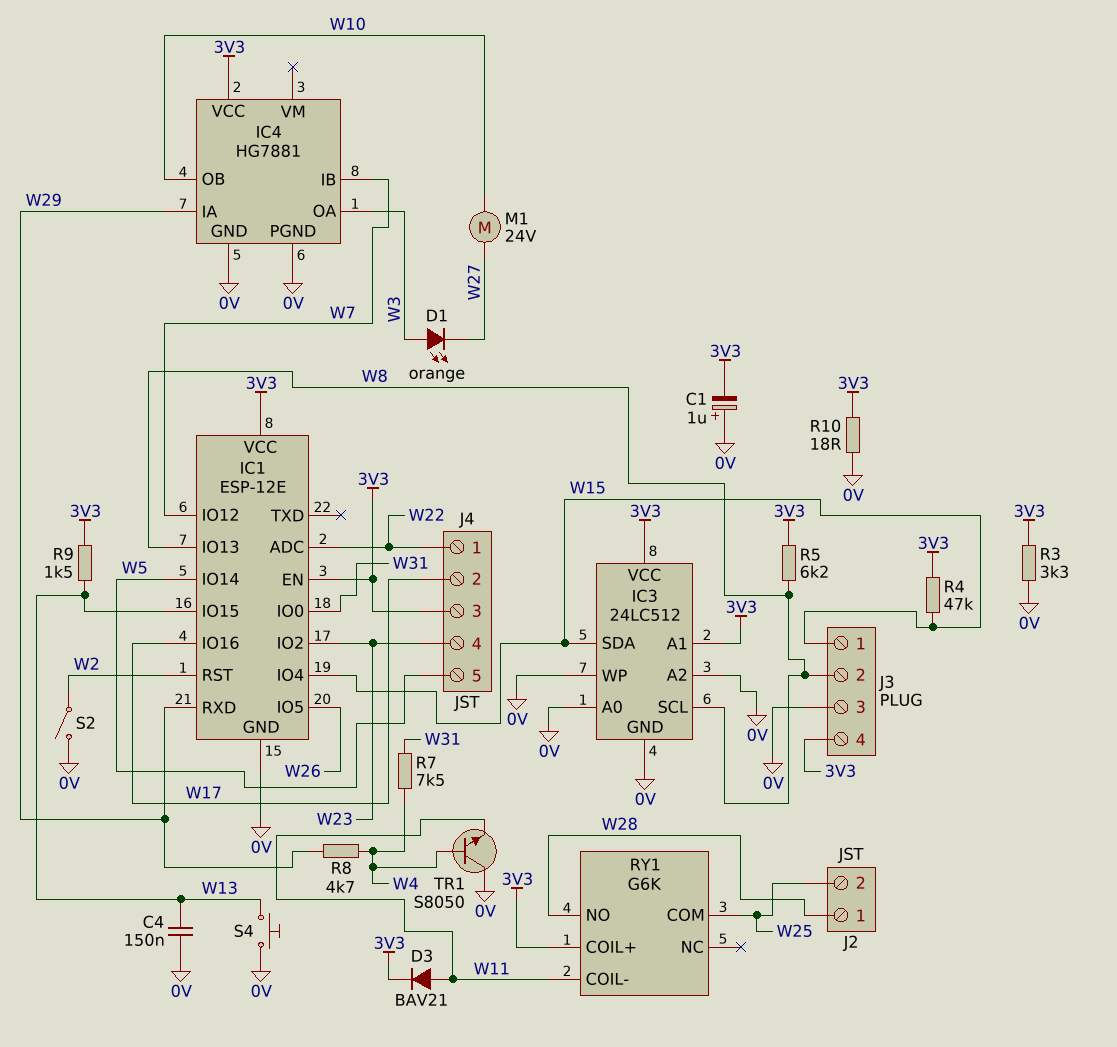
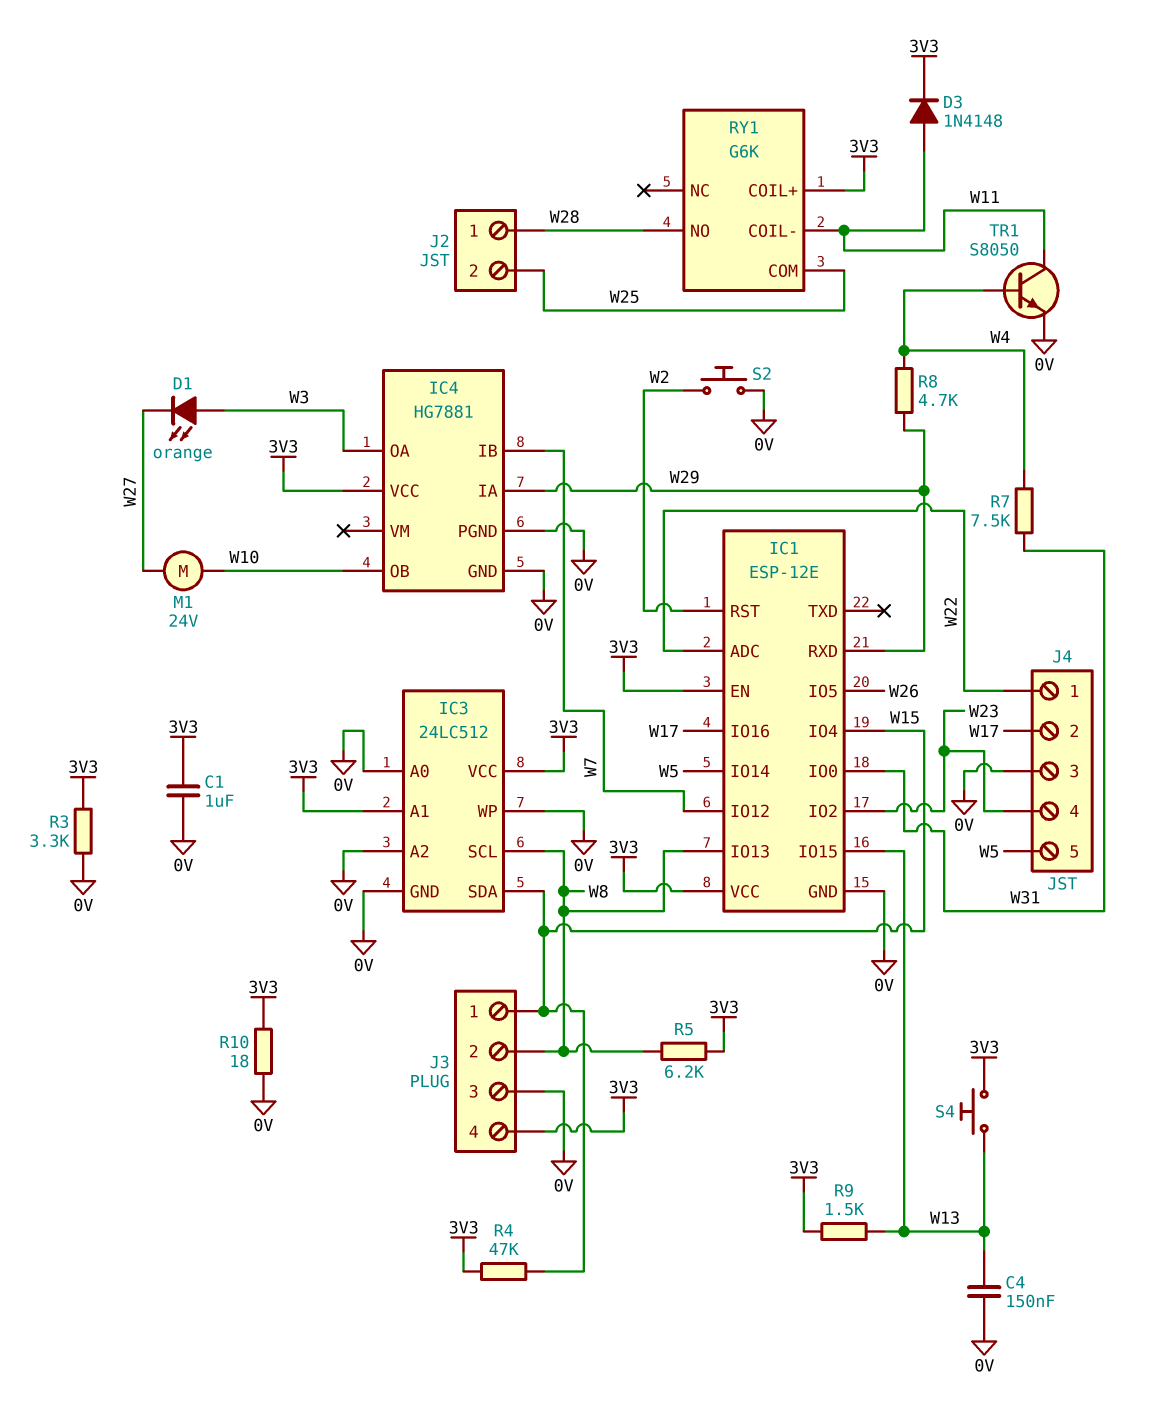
C1: 1uF (plus 0V, minus 3V3) -> 1uF (0V, 3V3)
D3: diode BAV21 (A W11, K 3V3) -> diode 1N4148 (A W11, K 3V3)
J4 pin 3: 3V3 -> 0V
S2: switch (0V, W2) -> button (0V, W2)
S4: button (0V, W13) -> button (3V3, W13)
TR1: NPN S8050 (B W4, C 0V, E W11) -> NPN S8050 (B W4, C W11, E 0V)

